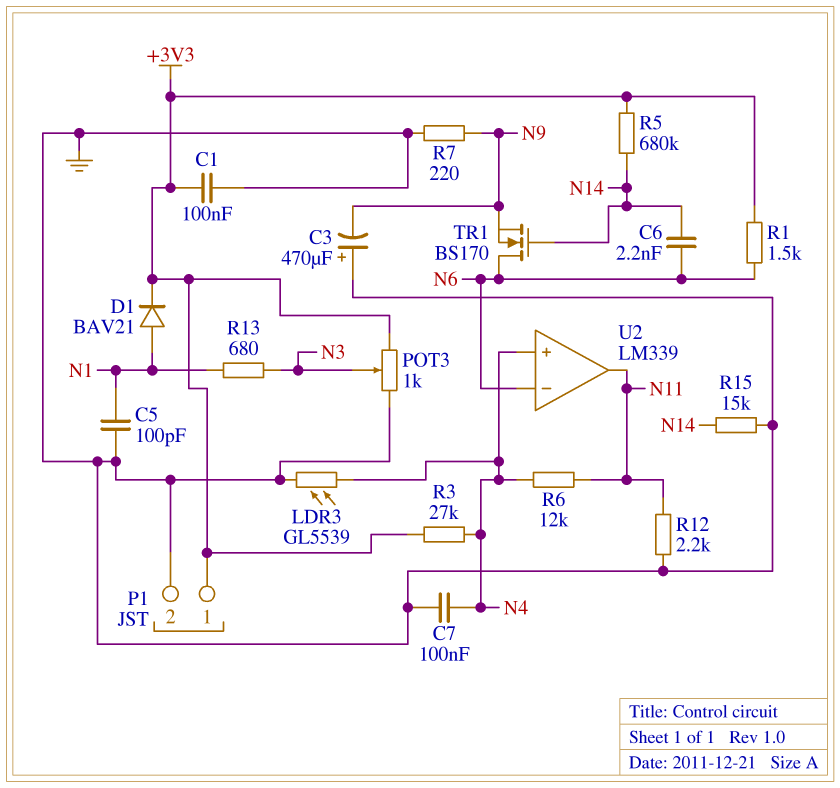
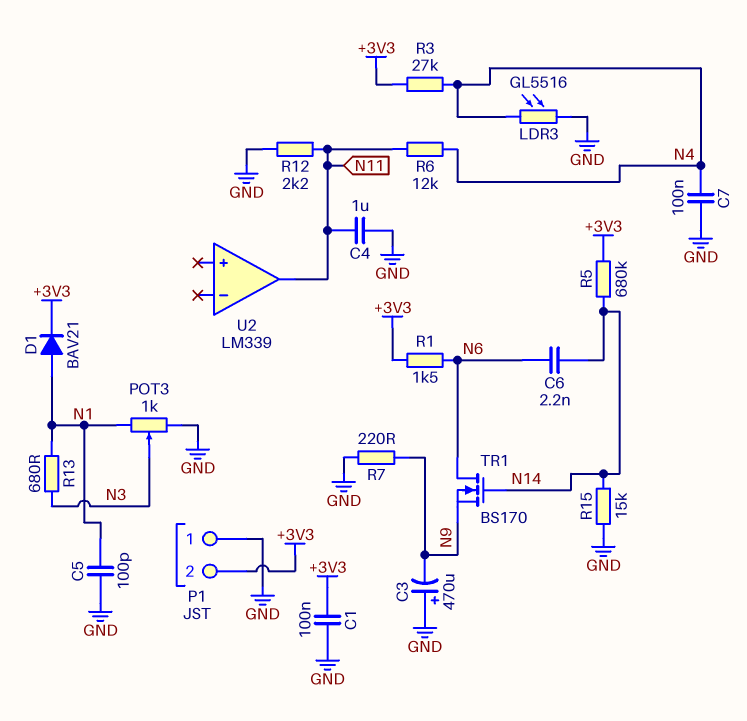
C4: none -> 1uF (GND, N11)
LDR3: GL5539 (GND, N4) -> GL5516 (GND, N4)
P1 pin 1: +3V3 -> GND
P1 pin 2: GND -> +3V3
POT3: 1k (+3V3, GND, wiper N3) -> 1k (GND, N1, wiper N3)
U2 pin in+: N4 -> none
U2 pin in-: N6 -> none

